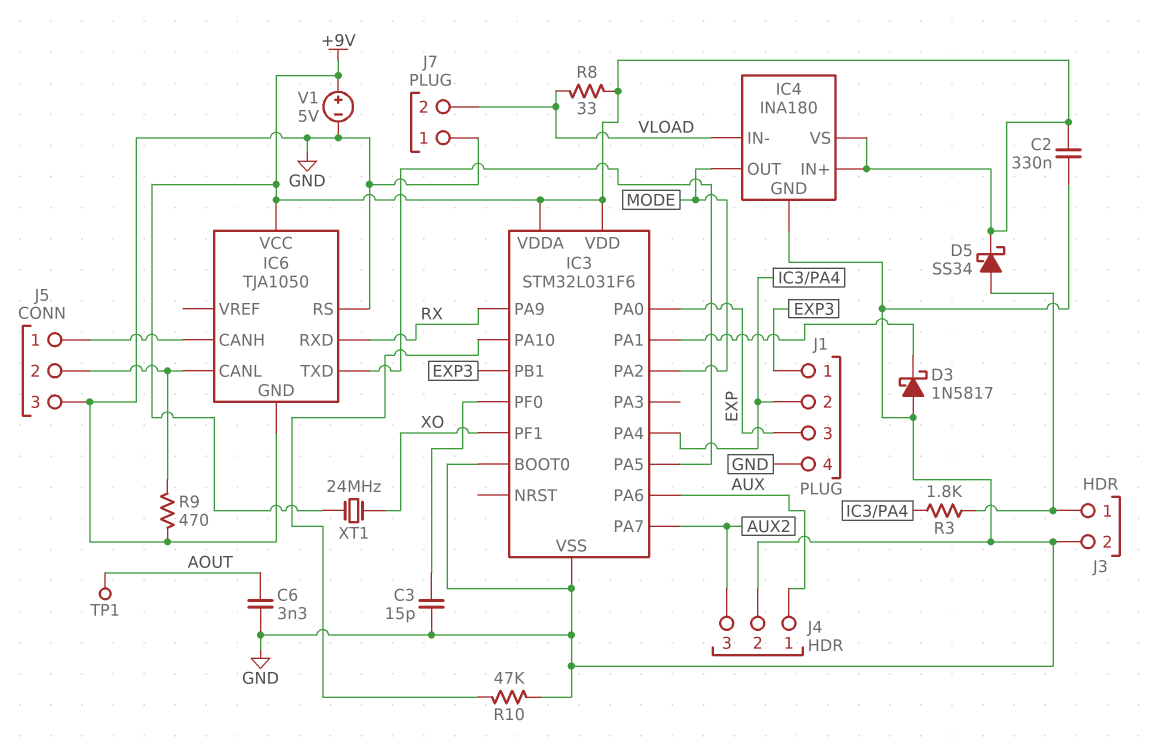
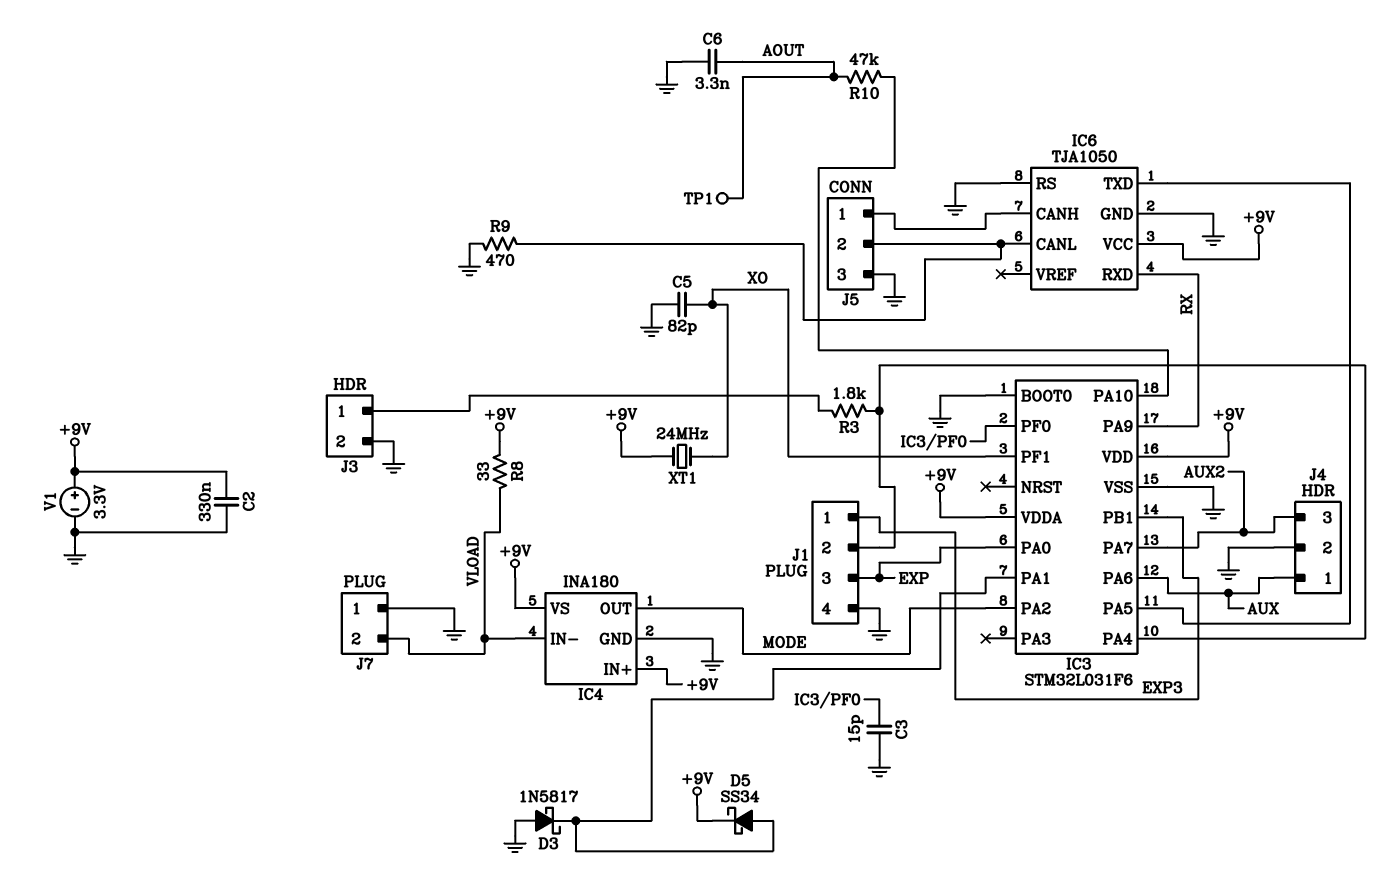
C5: none -> 82pF (GND, XO)
D5: schottky SS34 (A J3/1, K +9V) -> schottky SS34 (A IC3/PA1, K +9V)
R10: 47k (GND, IC3/PA10) -> 47k (AOUT, IC3/PA10)
V1: 5V (plus +9V, minus GND) -> 3.3V (plus +9V, minus GND)

